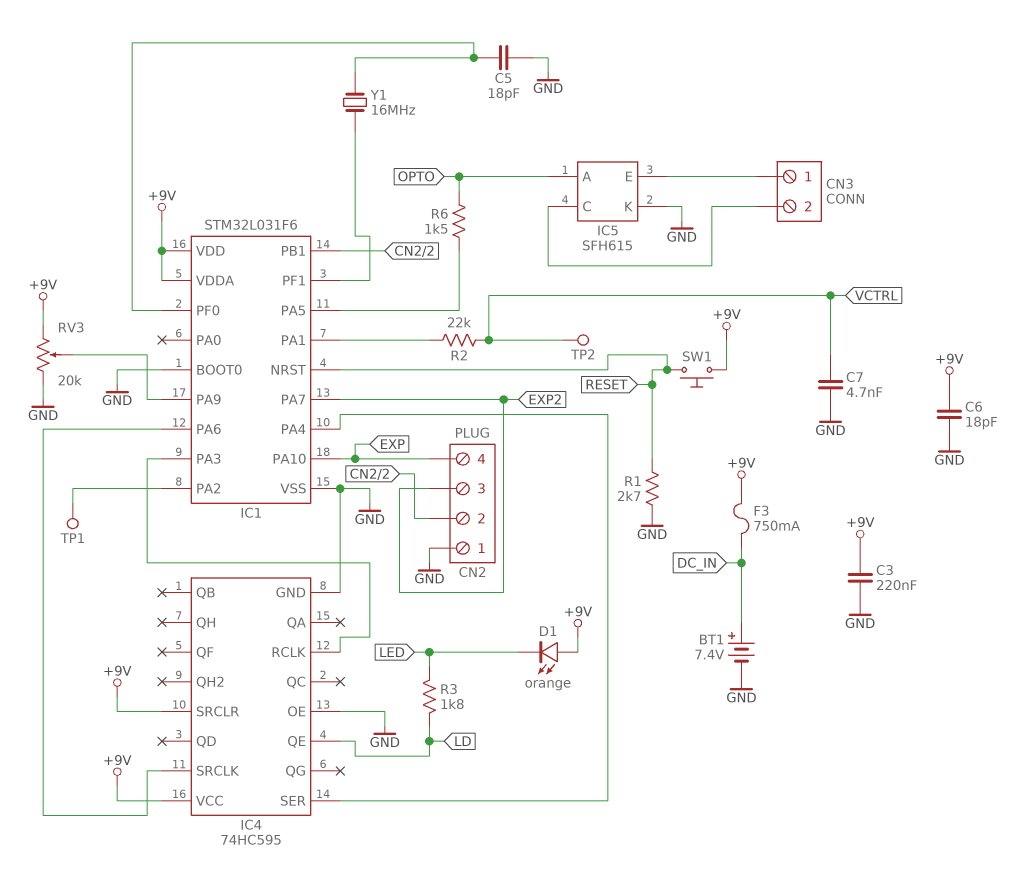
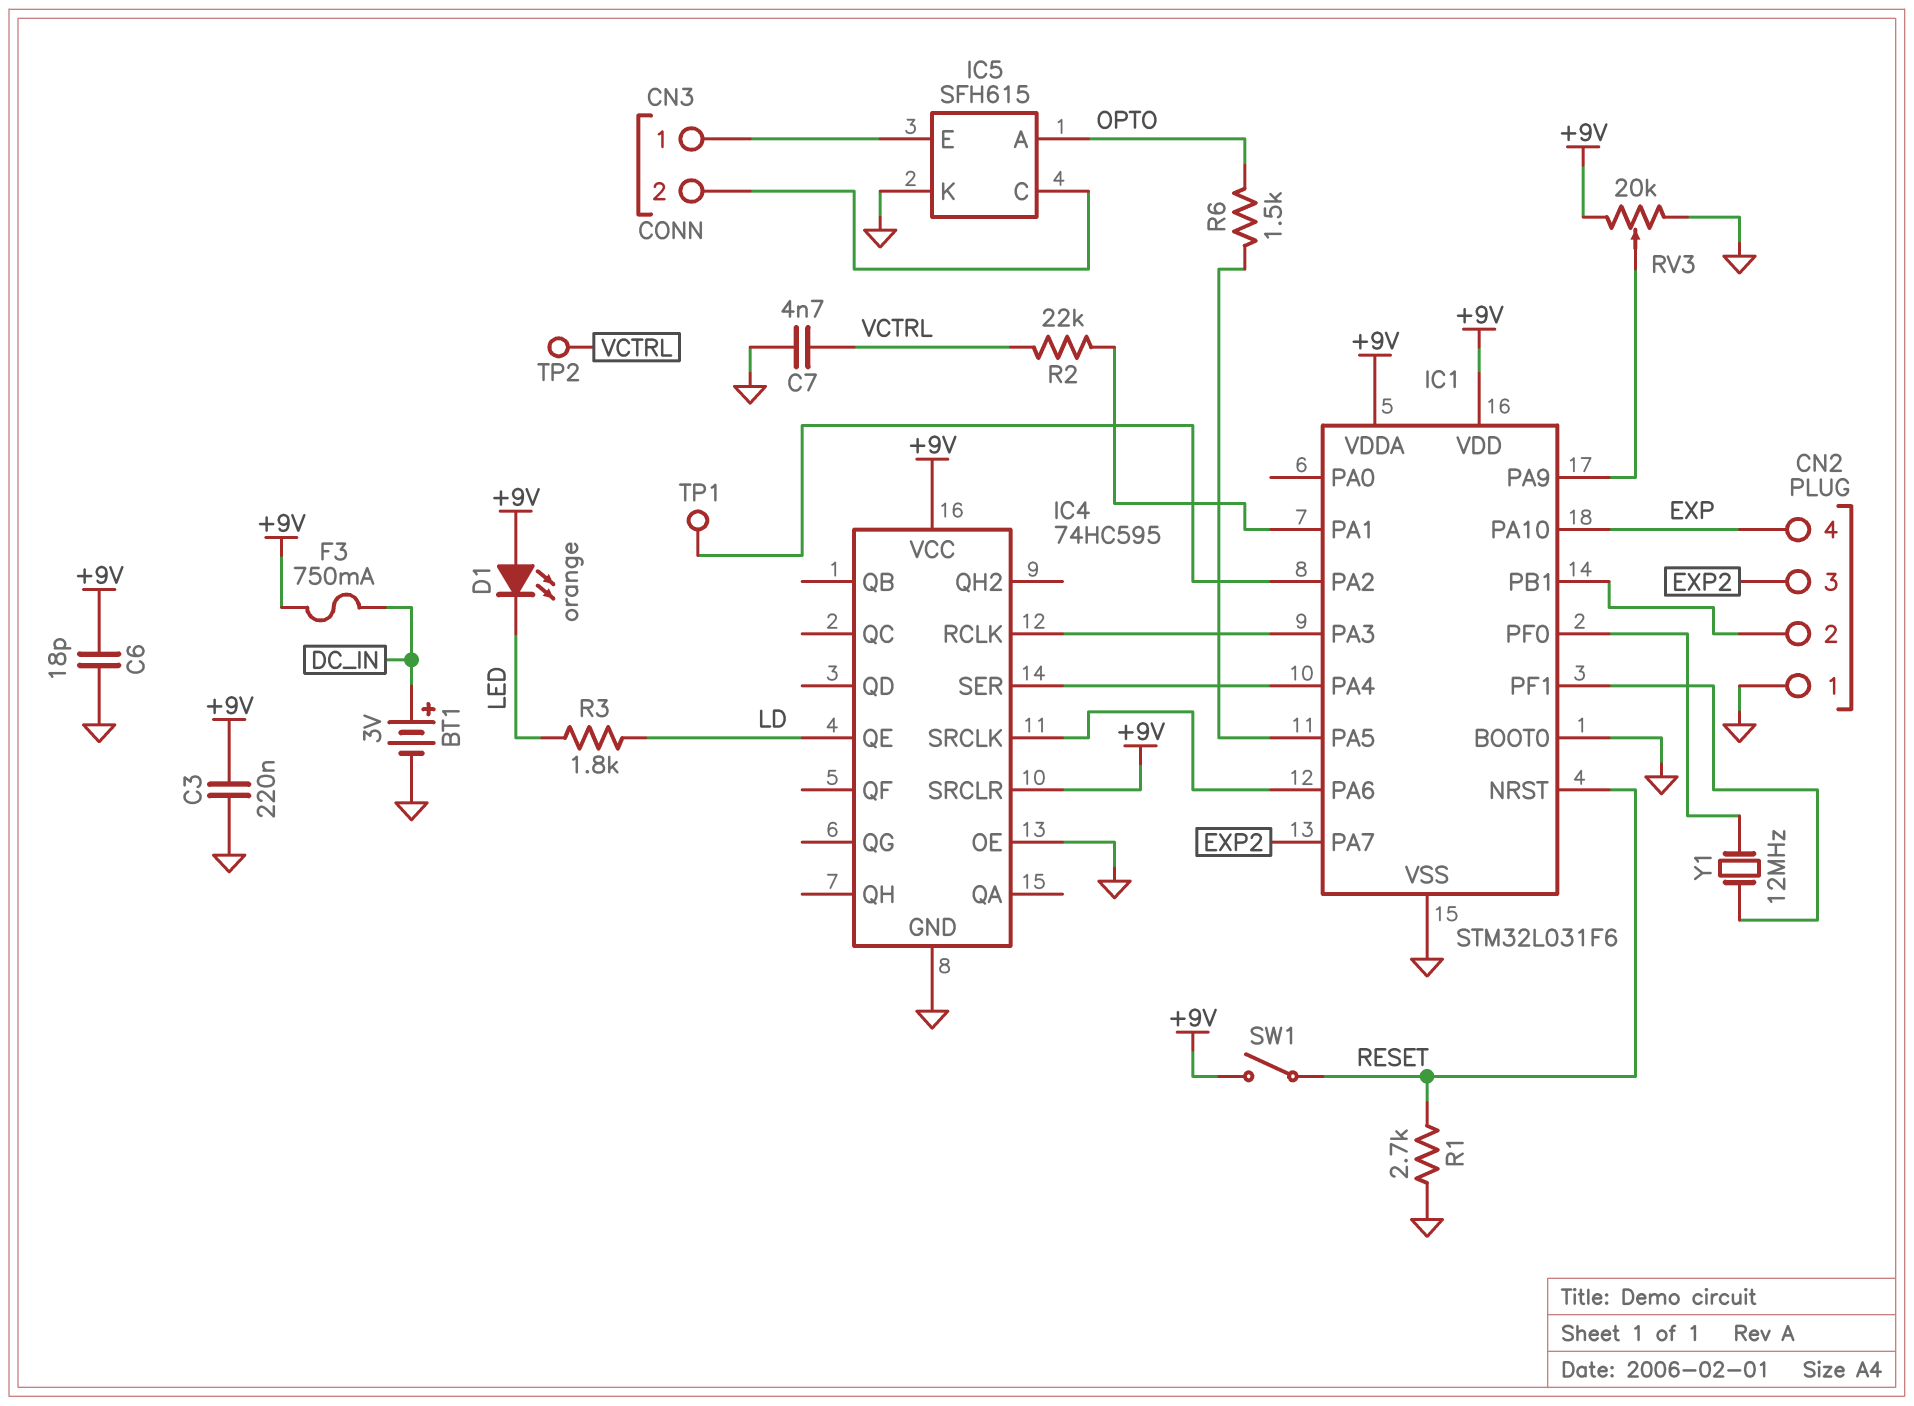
BT1: 7.4V (plus DC_IN, minus GND) -> 3V (plus DC_IN, minus GND)
C5: 18pF (GND, IC1/PF0) -> none
SW1: button (+9V, RESET) -> switch (+9V, RESET)
Y1: 16MHz (IC1/PF0, IC1/PF1) -> 12MHz (IC1/PF0, IC1/PF1)

